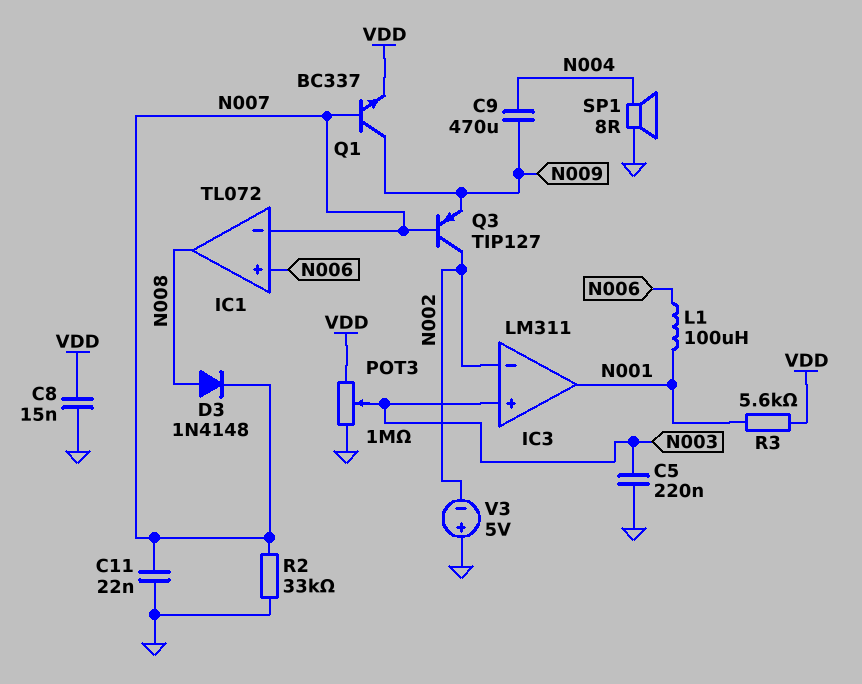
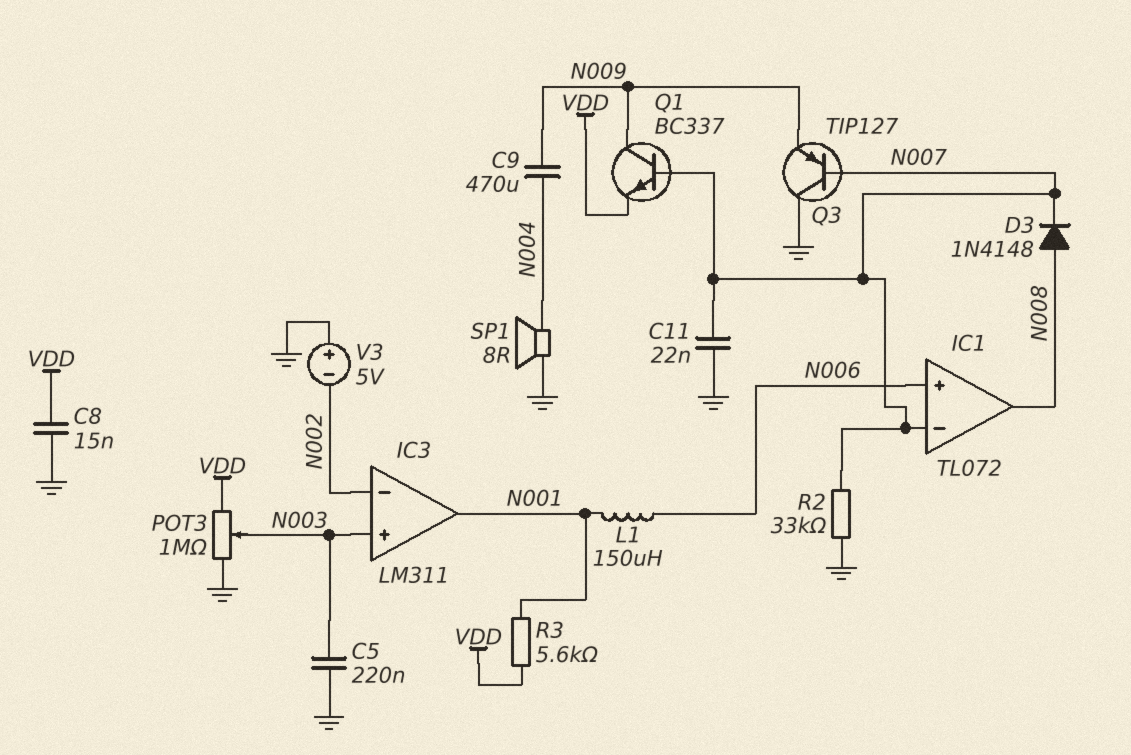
L1: 100uH (N001, N006) -> 150uH (N001, N006)
Q3: PNP TIP127 (B N007, C N002, E N009) -> PNP TIP127 (B N007, C GND, E N009)

